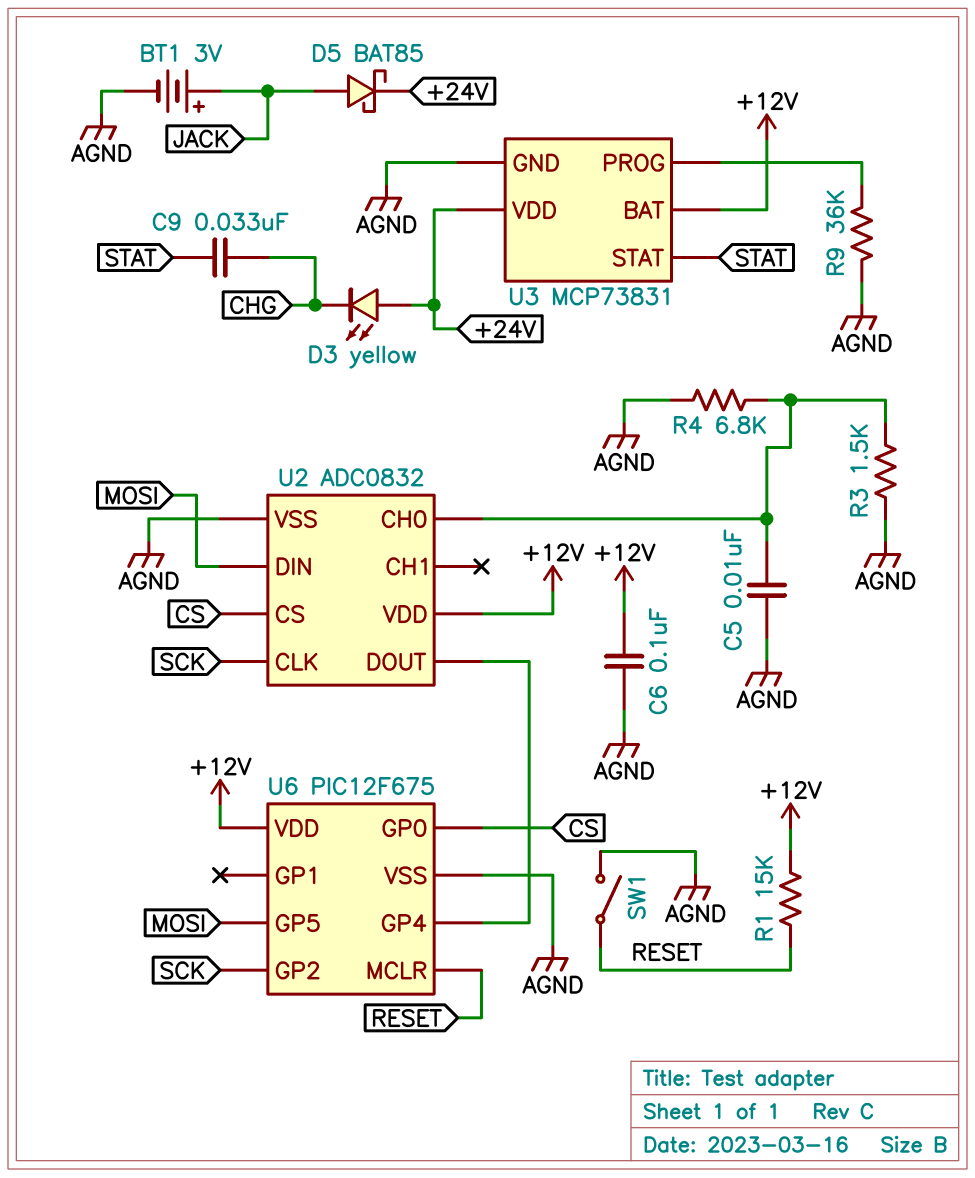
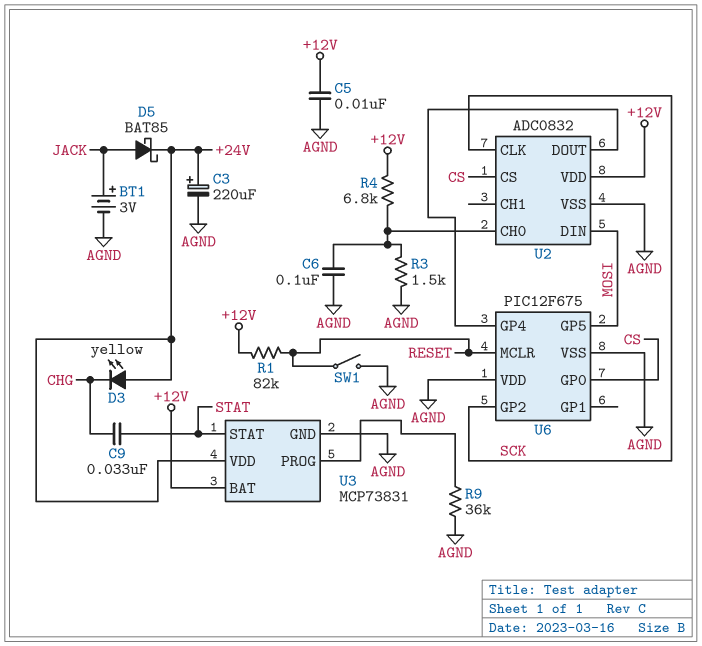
C3: none -> 220uF (plus +24V, minus AGND)
C5: 10nF (AGND, U2/CH0) -> 10nF (+12V, AGND)
C6: 100nF (+12V, AGND) -> 100nF (AGND, U2/CH0)
R1: 15k (+12V, RESET) -> 82k (+12V, RESET)
R4: 6.8k (AGND, U2/CH0) -> 6.8k (+12V, U2/CH0)
U6 pin VDD: +12V -> AGND

